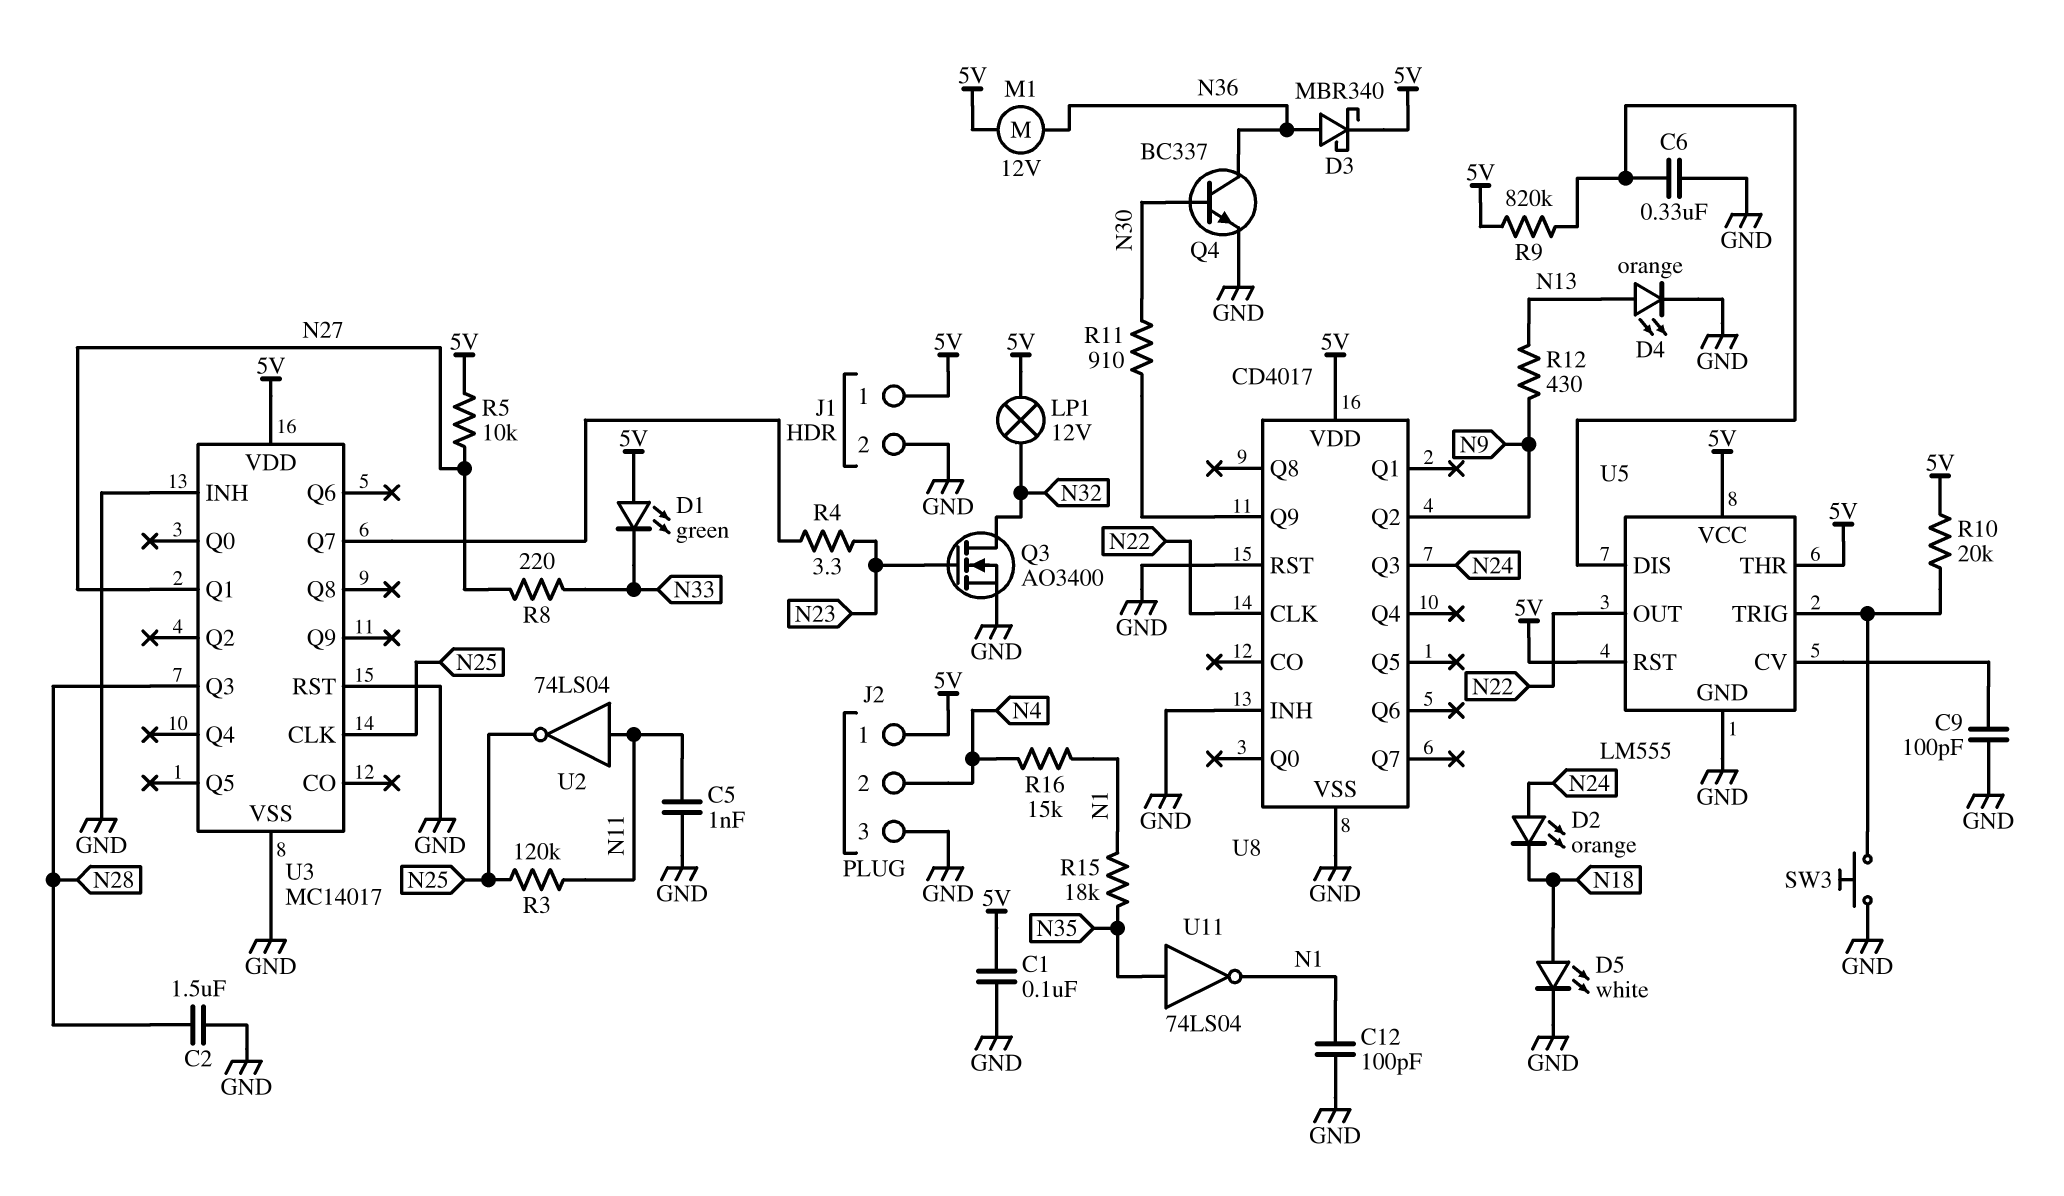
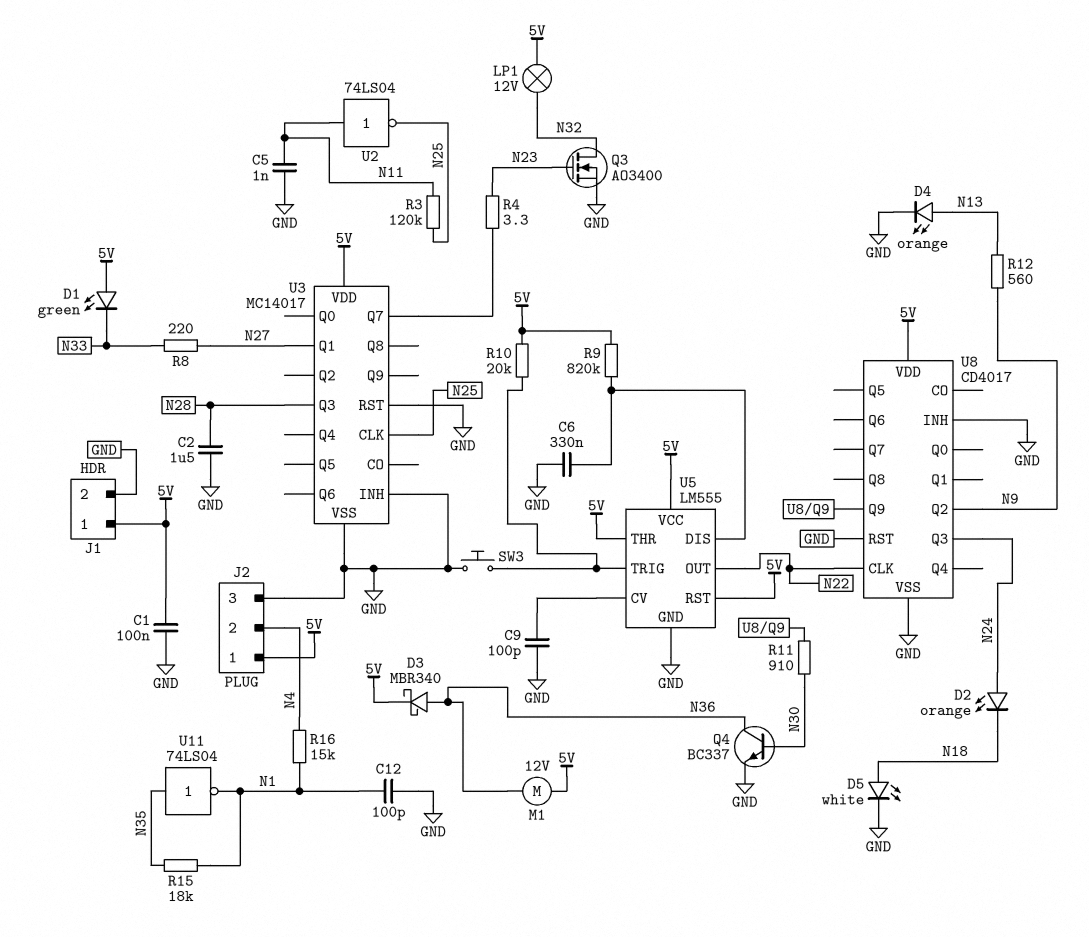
R5: 10k (5V, N27) -> none
R12: 430 (N9, N13) -> 560 (N9, N13)

